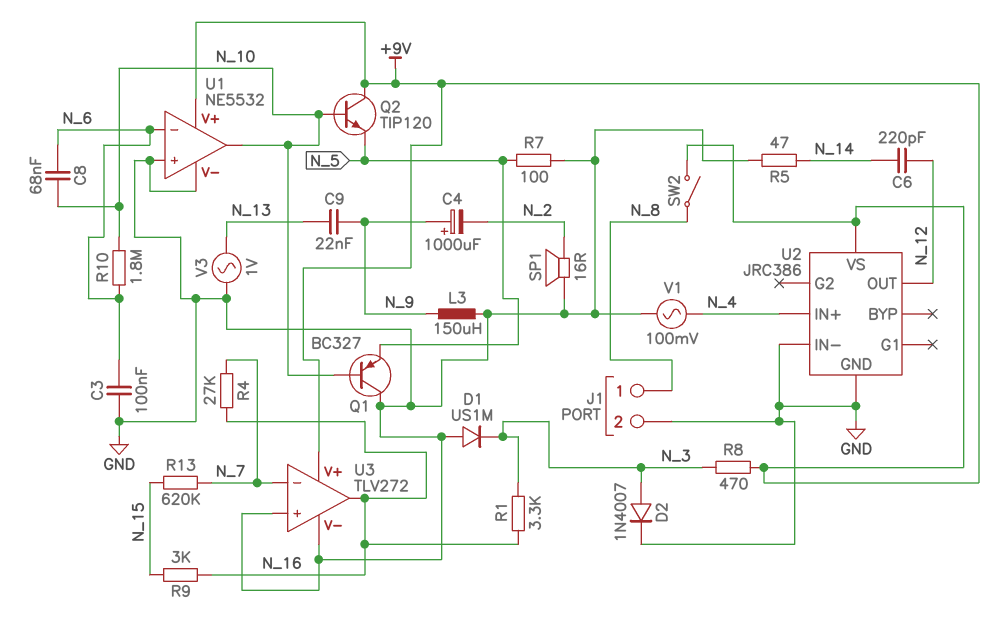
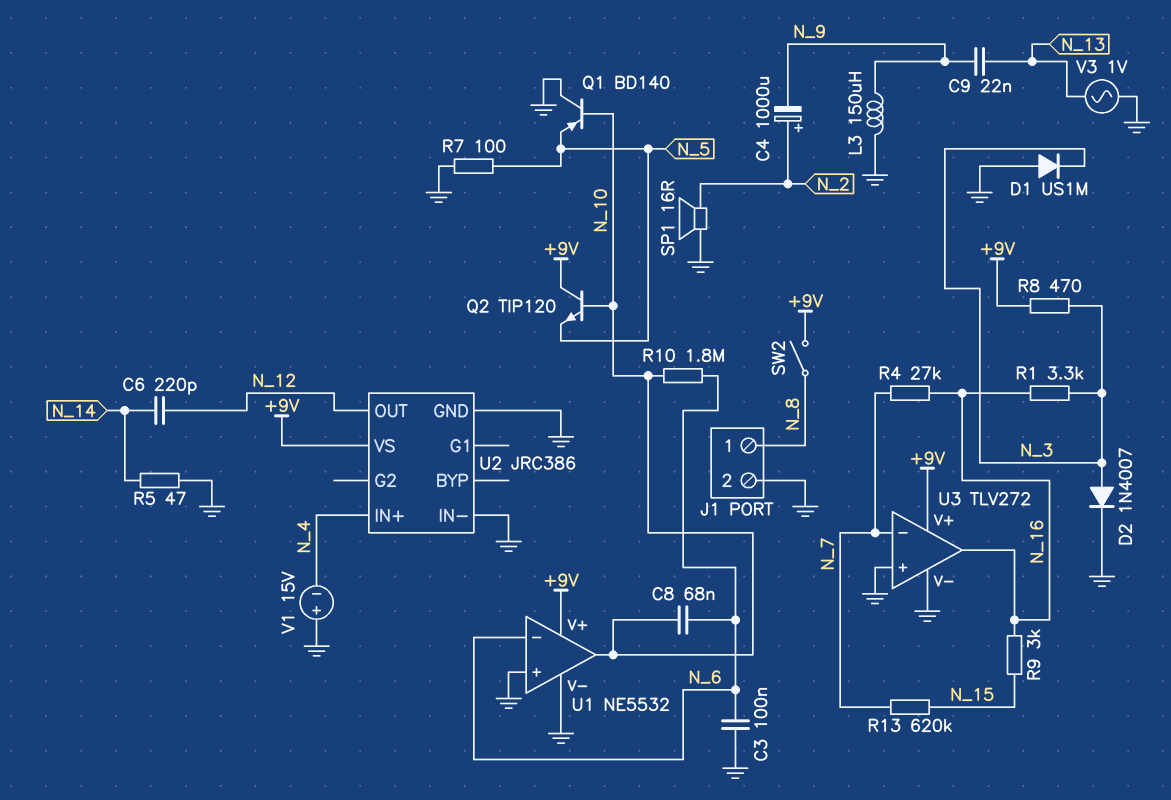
C4: 1000uF (plus N_9, minus N_2) -> 1000uF (plus N_2, minus N_9)
Q1: PNP BC327 (B N_10, C GND, E N_5) -> PNP BD140 (B N_10, C GND, E N_5)
V1: AC 100mV (GND, N_4) -> 15V (plus GND, minus N_4)

